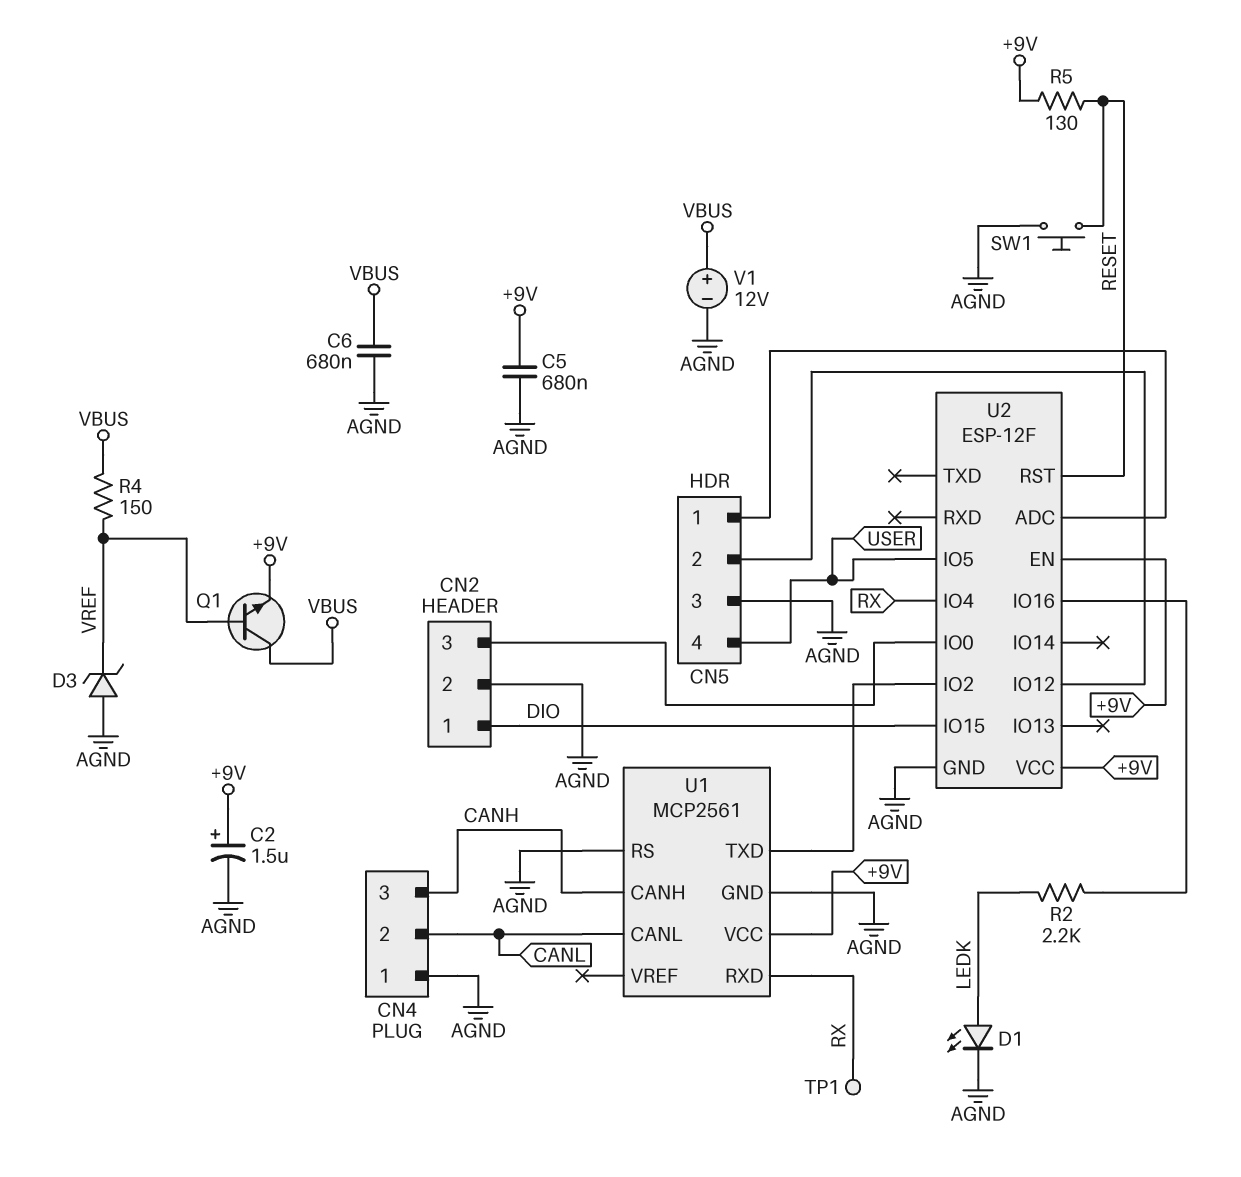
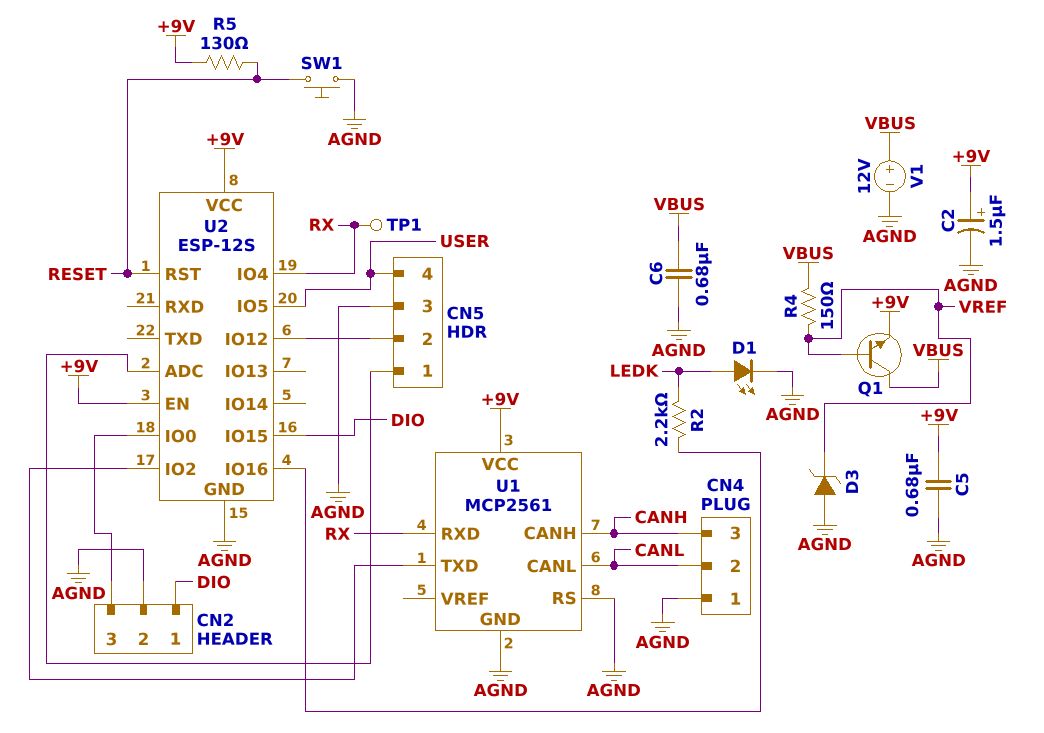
U2: ESP-12F -> ESP-12S

